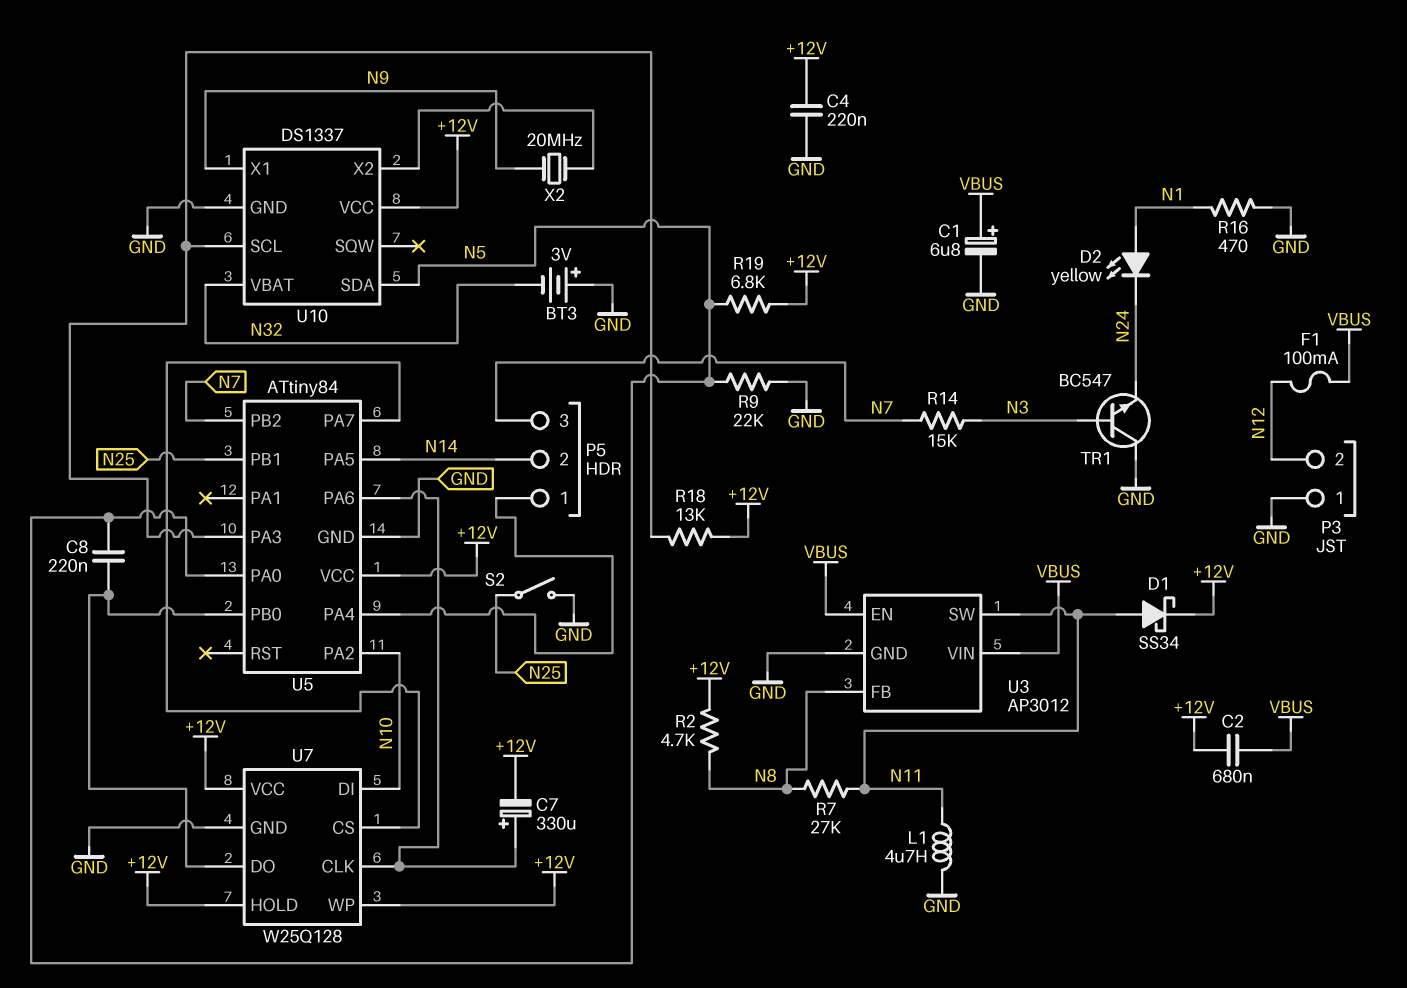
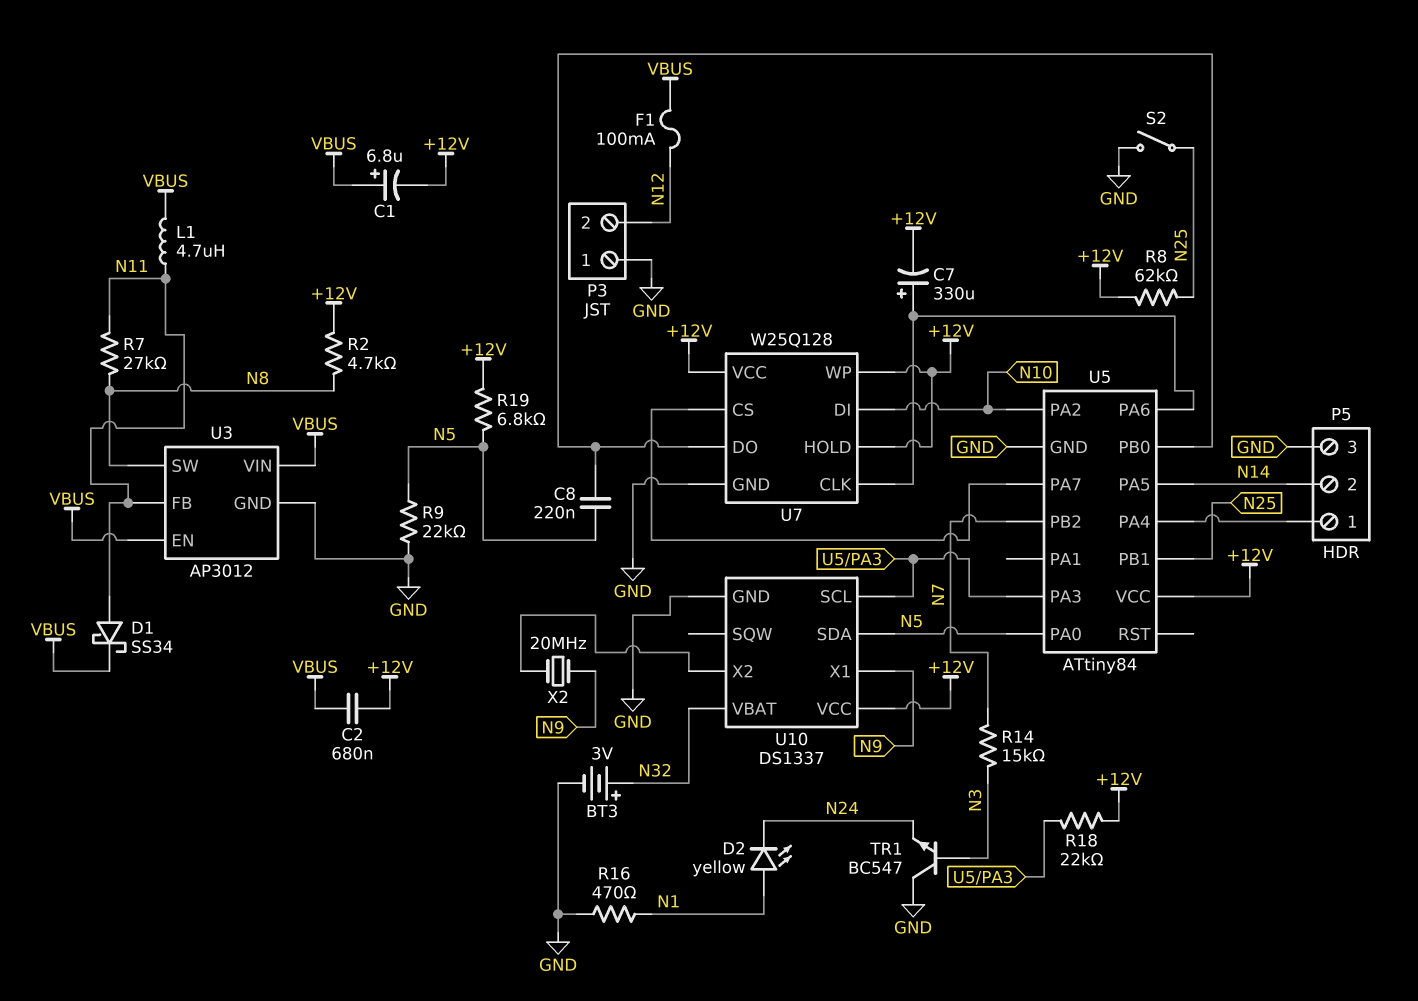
BT3: 3V (plus GND, minus N32) -> 3V (plus N32, minus GND)
C1: 6.8uF (plus VBUS, minus GND) -> 6.8uF (plus VBUS, minus +12V)
C4: 220nF (+12V, GND) -> none
D1: schottky SS34 (A N11, K +12V) -> schottky SS34 (A N11, K VBUS)
L1: 4.7uH (GND, N11) -> 4.7uH (N11, VBUS)
P5 pin 3: N7 -> GND
R8: none -> 62k (+12V, N25)
R18: 13k (+12V, U5/PA3) -> 22k (+12V, U5/PA3)
U3 pin FB: N8 -> N11
U3 pin SW: N11 -> N8

